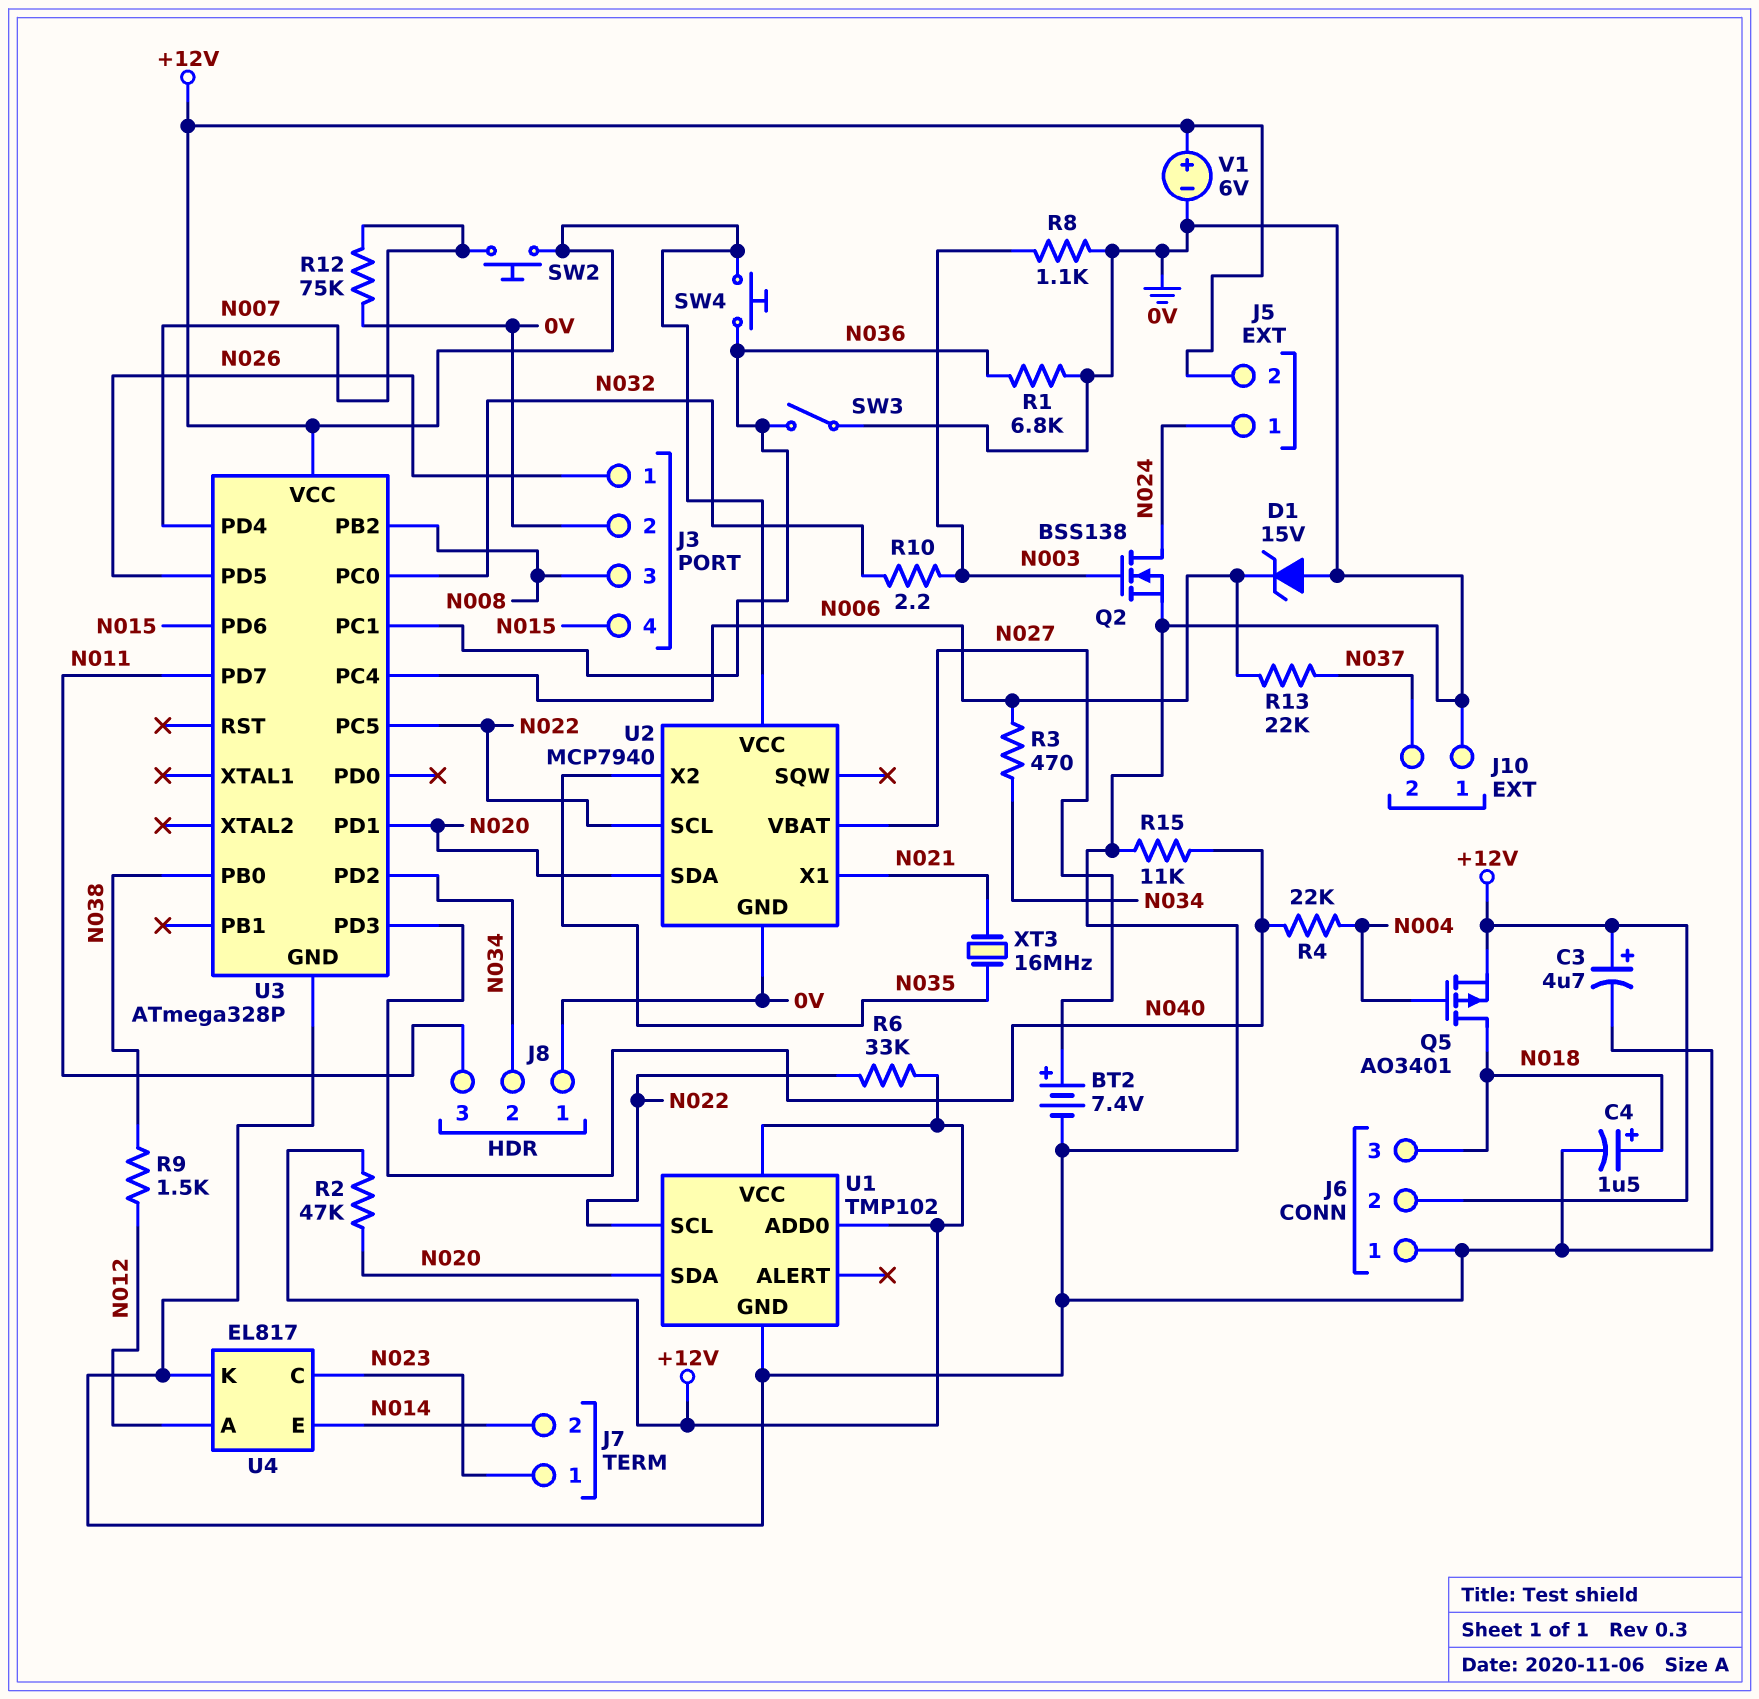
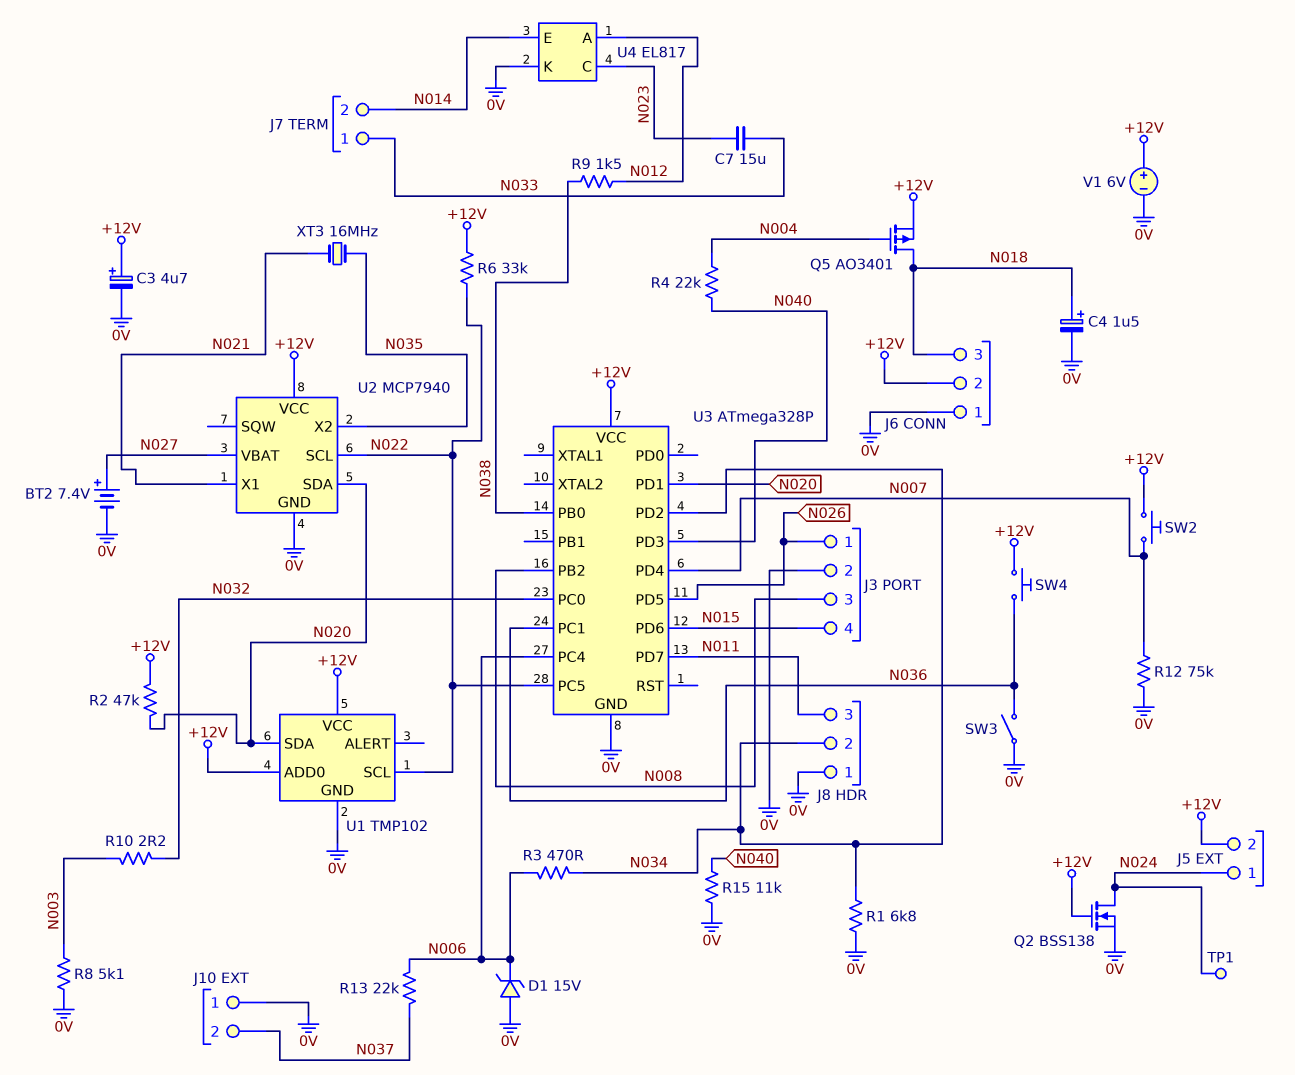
C7: none -> 15uF (N023, N033)
J7 pin 1: N023 -> N033
Q2: NMOS BSS138 (G N003, D N024, S 0V) -> NMOS BSS138 (G +12V, D N024, S 0V)
R1: 6.8k (0V, N036) -> 6.8k (0V, N034)
R8: 1.1k (0V, N003) -> 5.1k (0V, N003)
TP1: none -> test point (N024)

